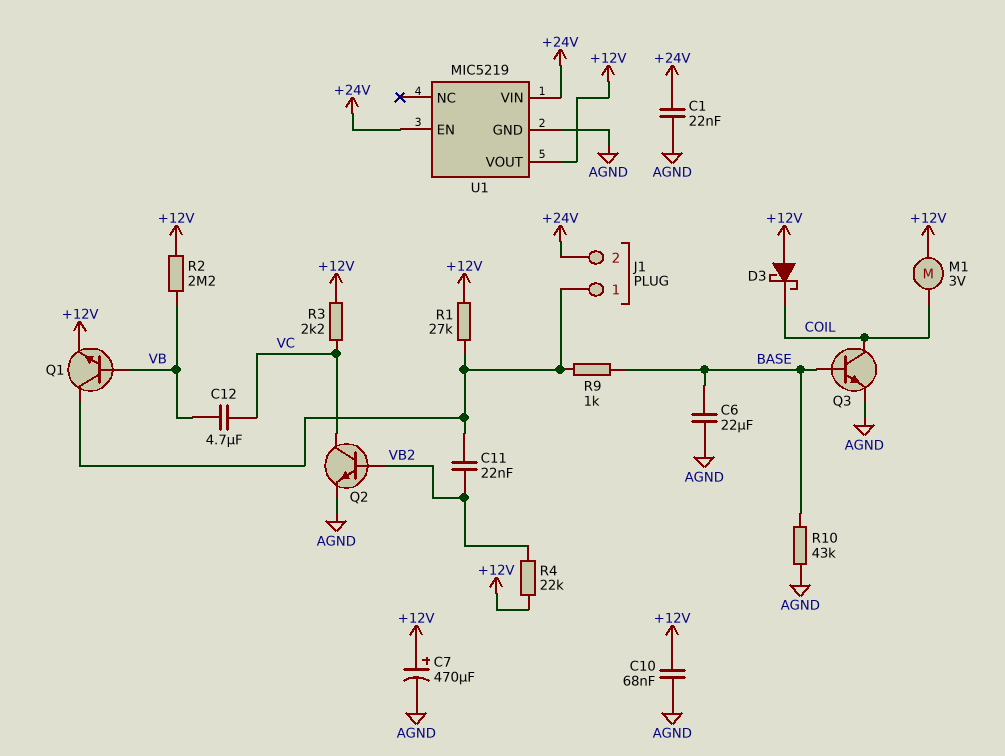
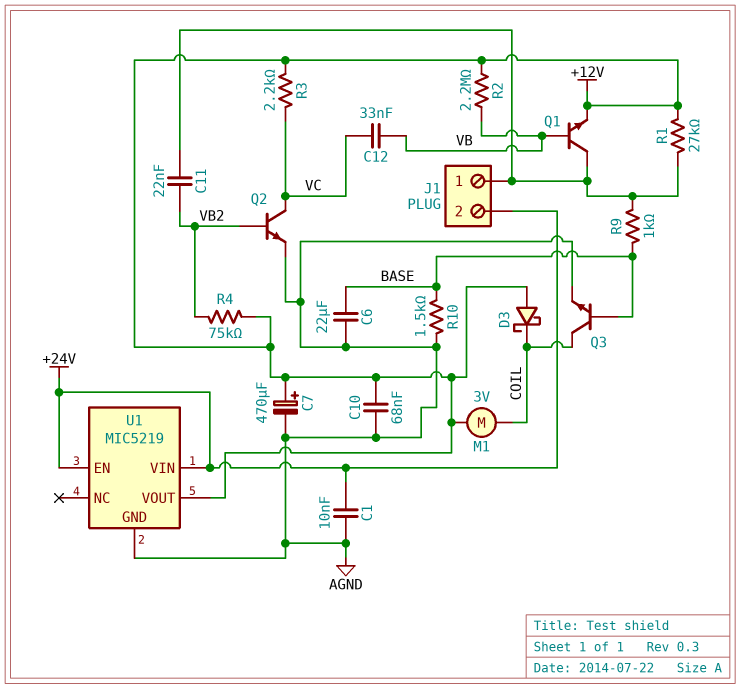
C1: 22nF (+24V, AGND) -> 10nF (+24V, AGND)
C12: 4.7uF (VB, VC) -> 33nF (VB, VC)
R4: 22k (+12V, VB2) -> 75k (+12V, VB2)
R10: 43k (AGND, BASE) -> 1.5k (AGND, BASE)

